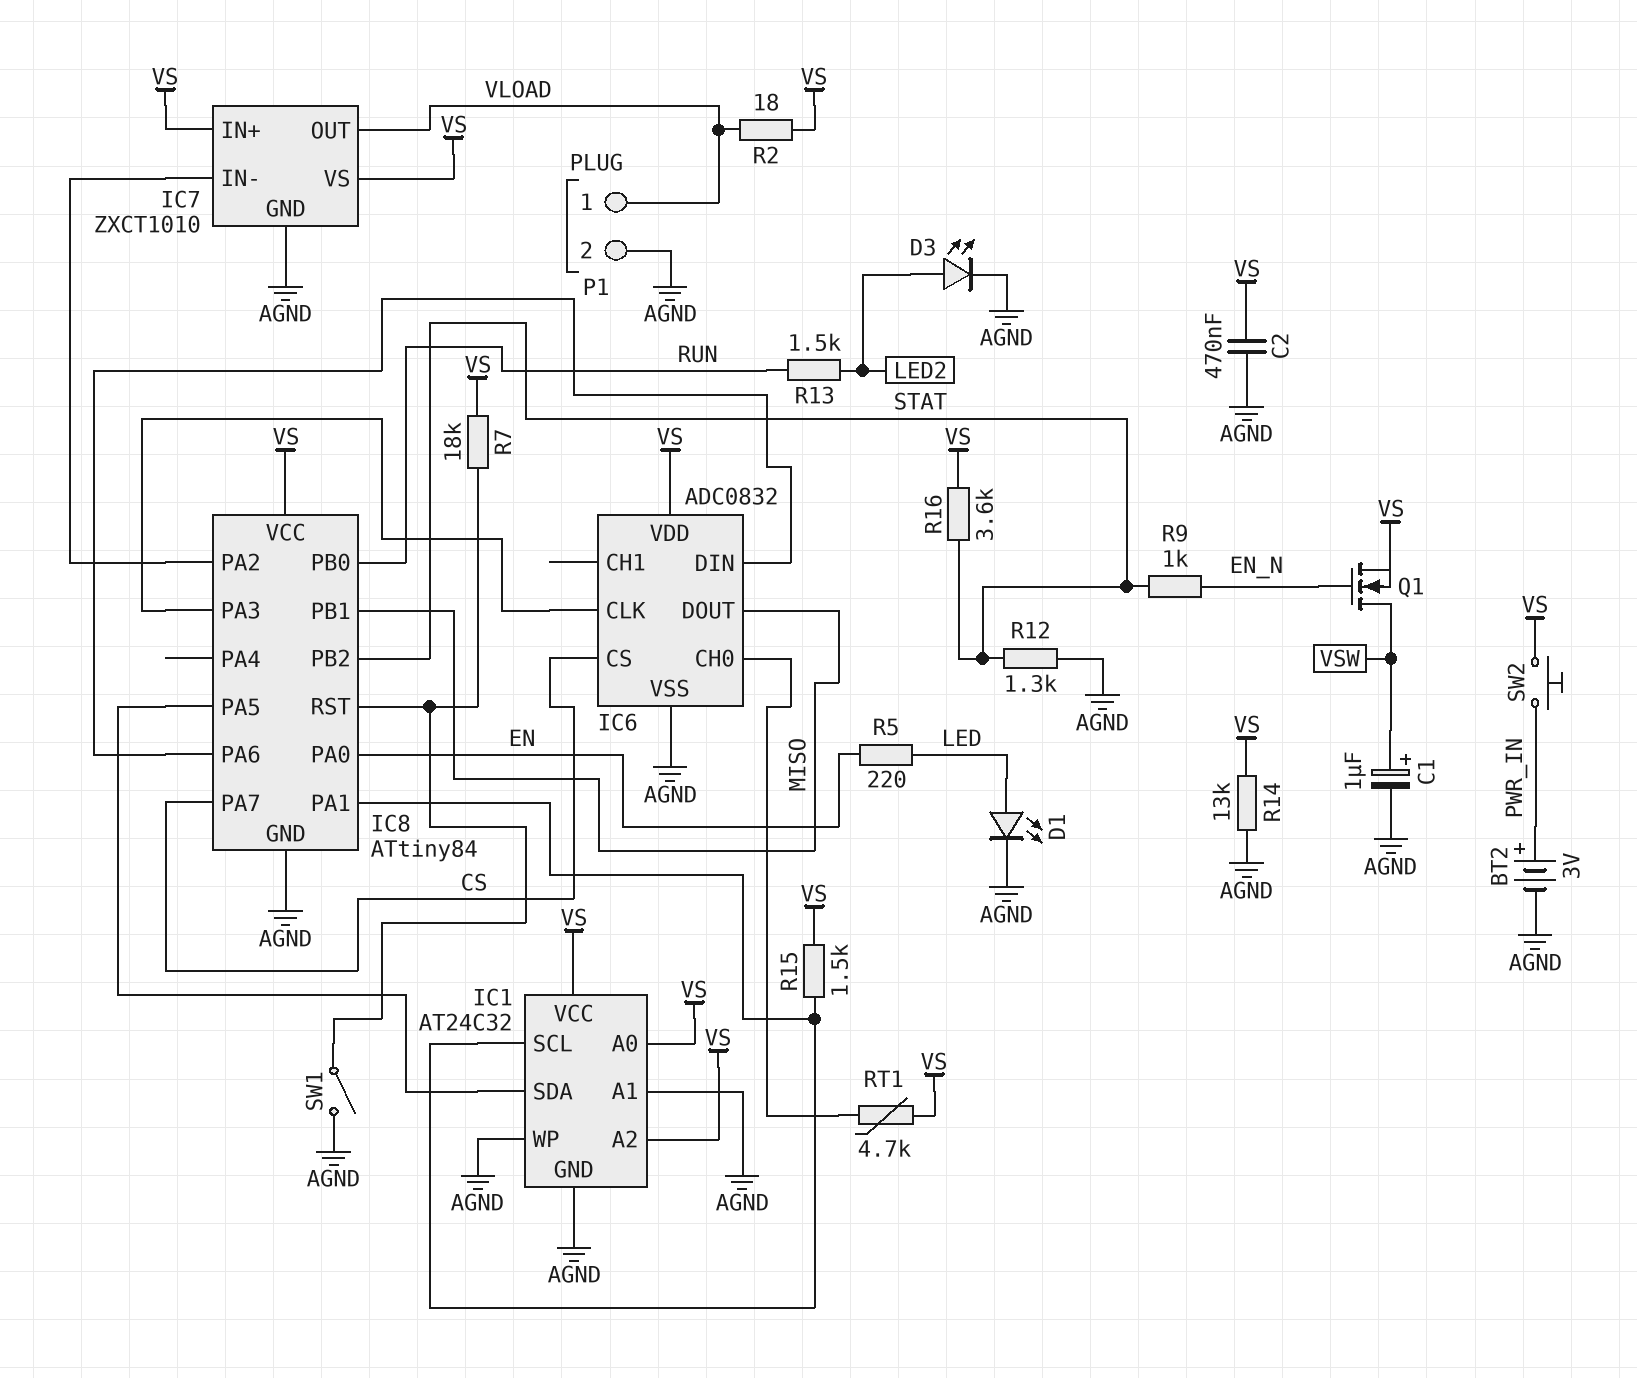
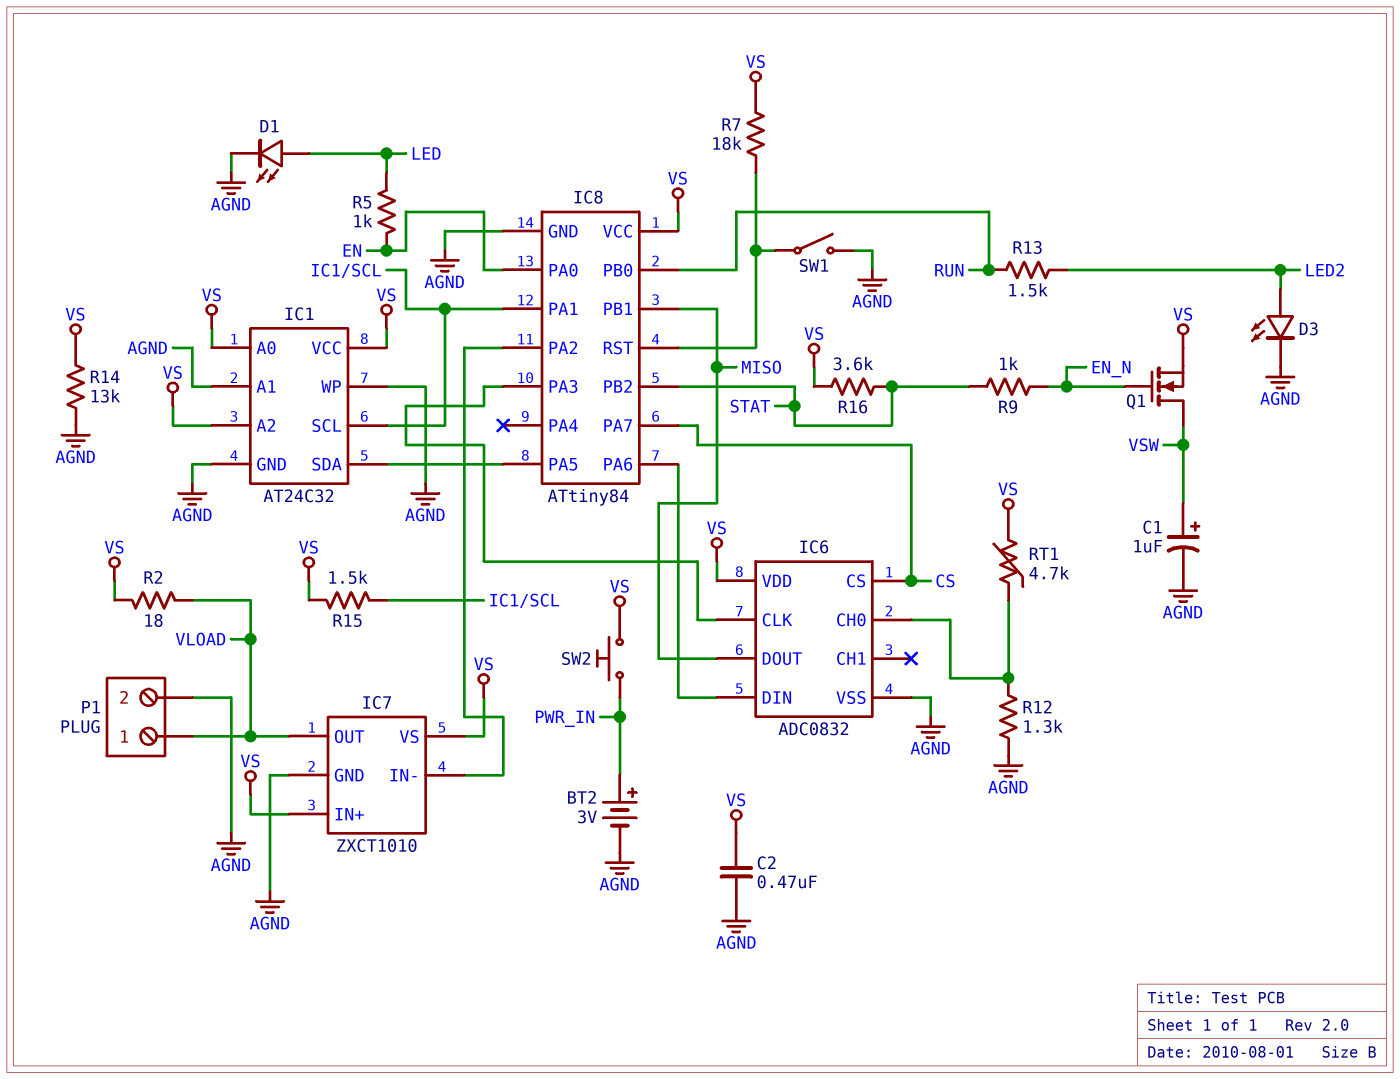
R5: 220 (EN, LED) -> 1k (EN, LED)
R12: 1.3k (AGND, STAT) -> 1.3k (AGND, IC6/CH0)

